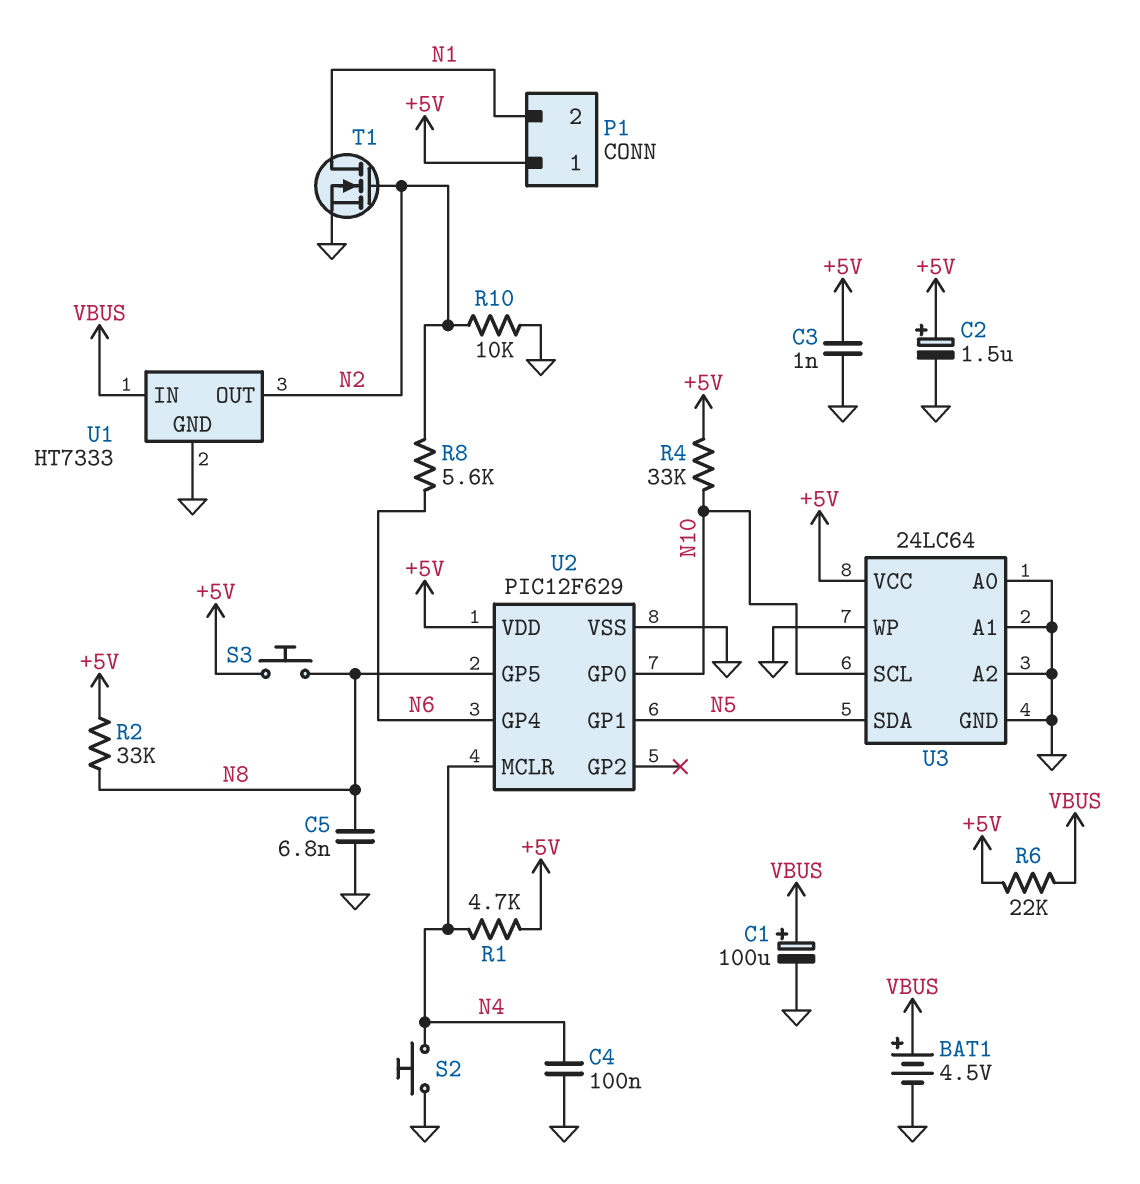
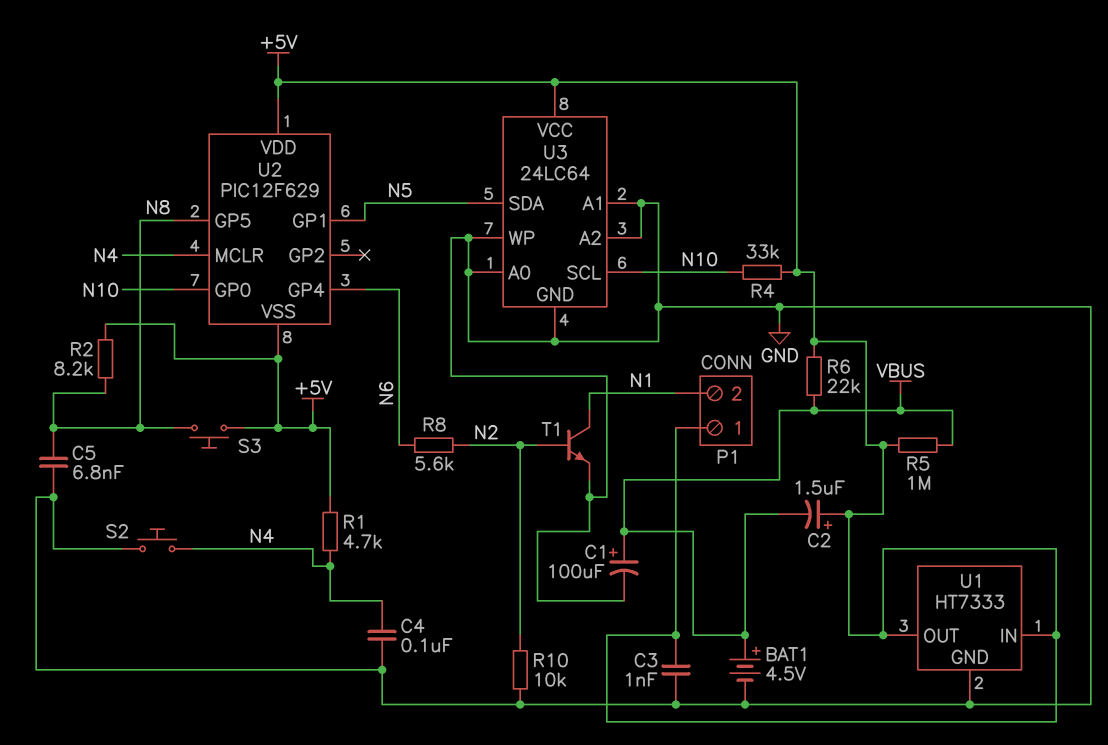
C2: 1.5uF (plus +5V, minus GND) -> 1.5uF (plus +5V, minus VBUS)
R2: 33k (+5V, N8) -> 8.2k (+5V, N8)
R5: none -> 1M (+5V, VBUS)
T1: NMOS (G N2, D N1, S GND) -> NPN (B N2, C N1, E GND)
U1 pin IN: VBUS -> +5V
U1 pin OUT: N2 -> +5V
U2 pin VSS: GND -> +5V

